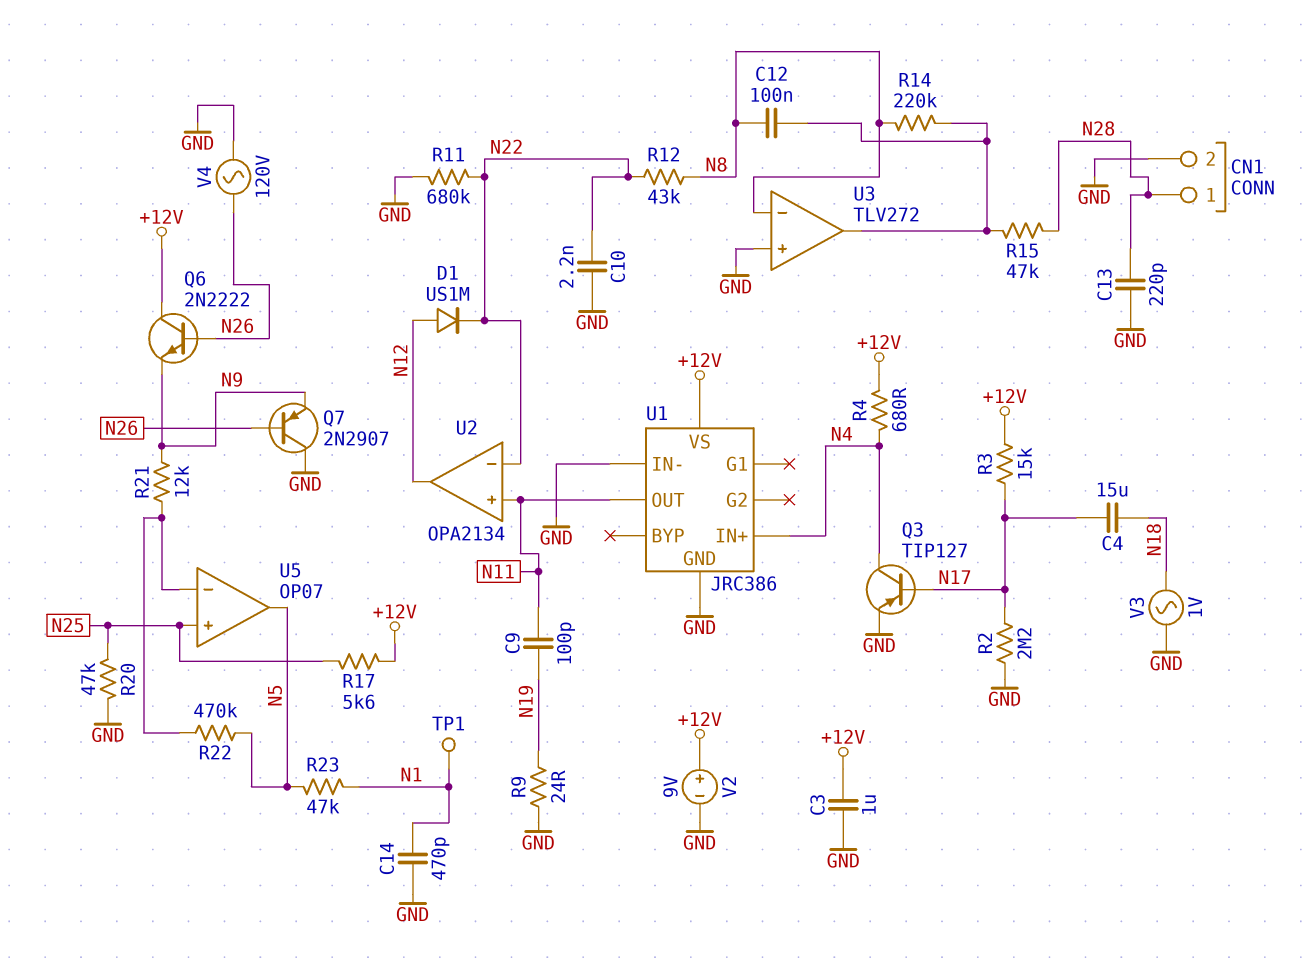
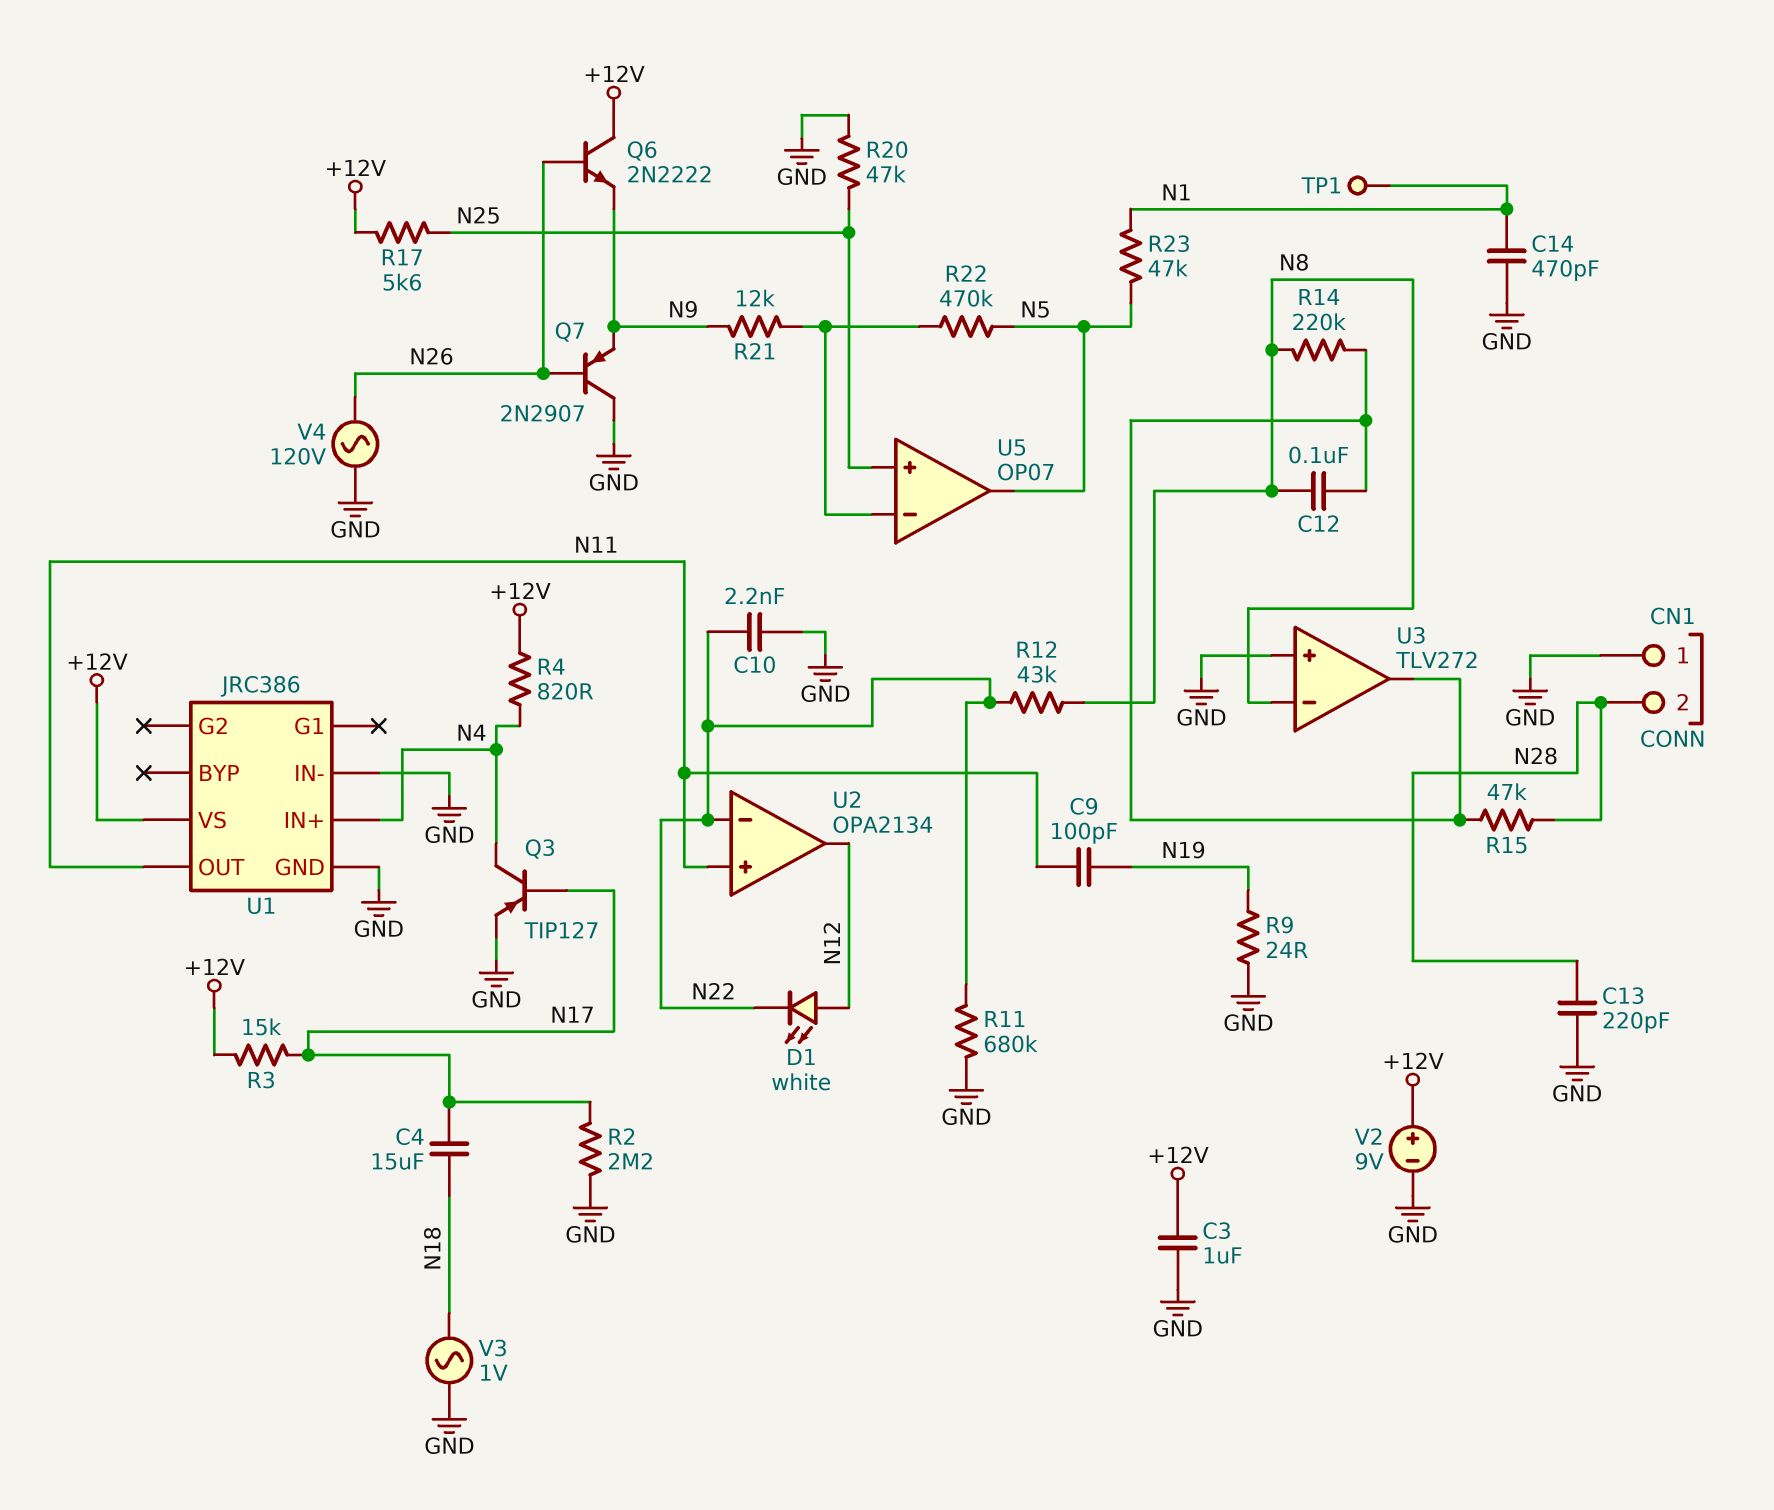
CN1 pin 1: N28 -> GND
CN1 pin 2: GND -> N28
D1: diode US1M (A N12, K N22) -> LED white (A N12, K N22)
R4: 680 (+12V, N4) -> 820 (+12V, N4)

